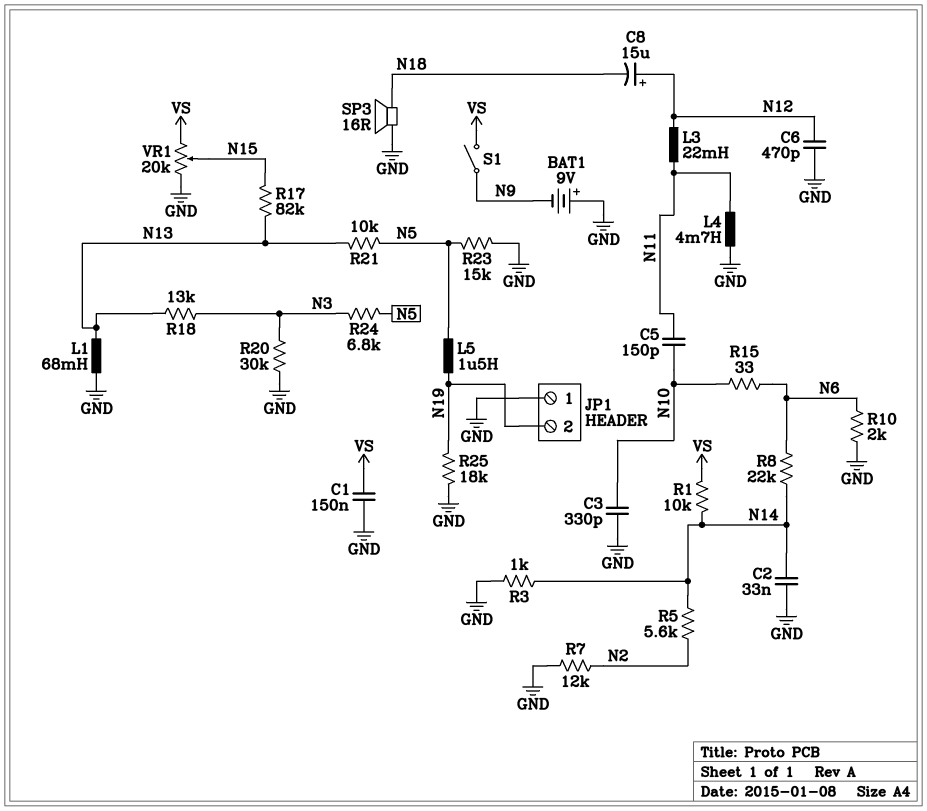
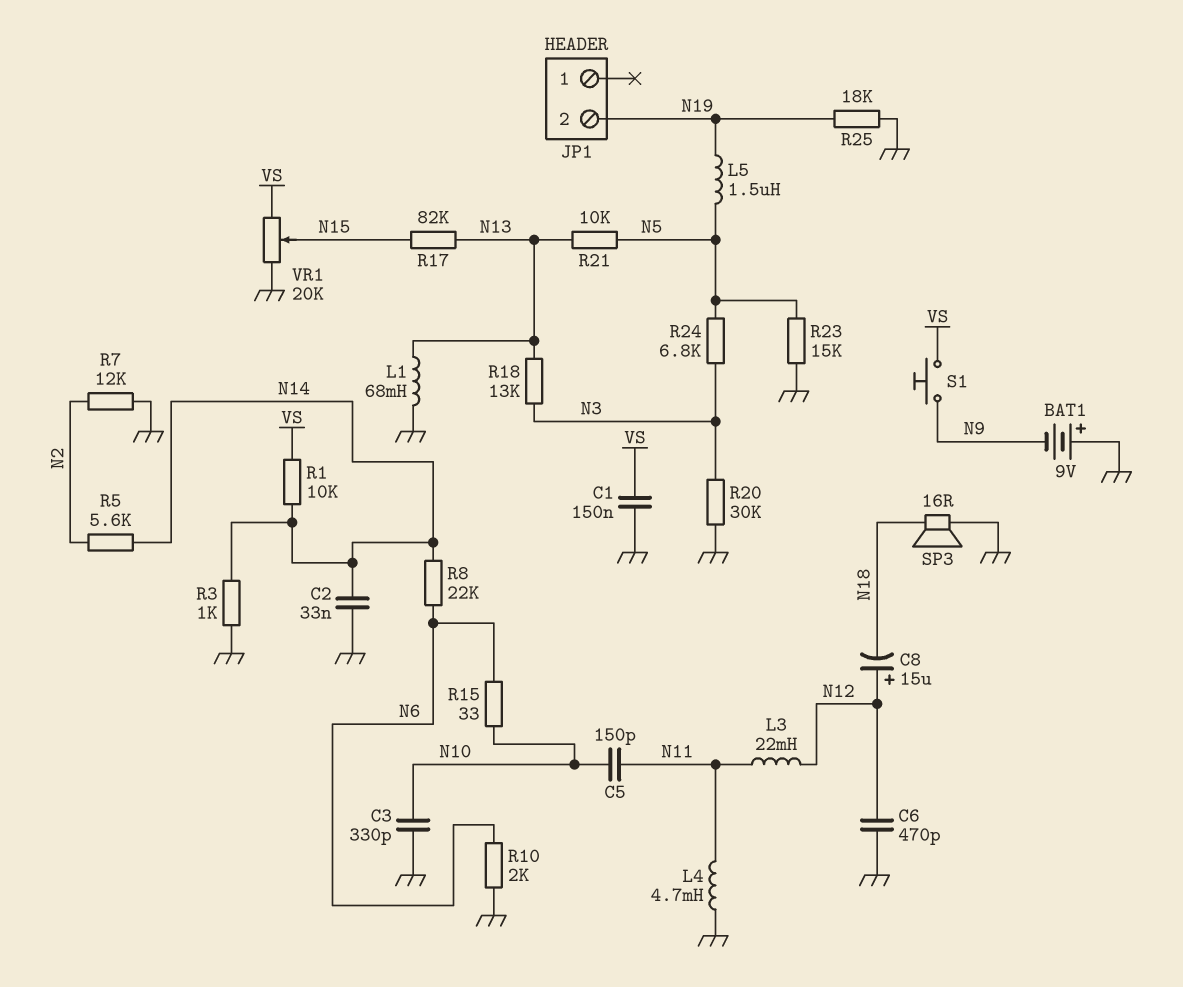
JP1 pin 1: GND -> none
S1: switch (N9, VS) -> button (N9, VS)

